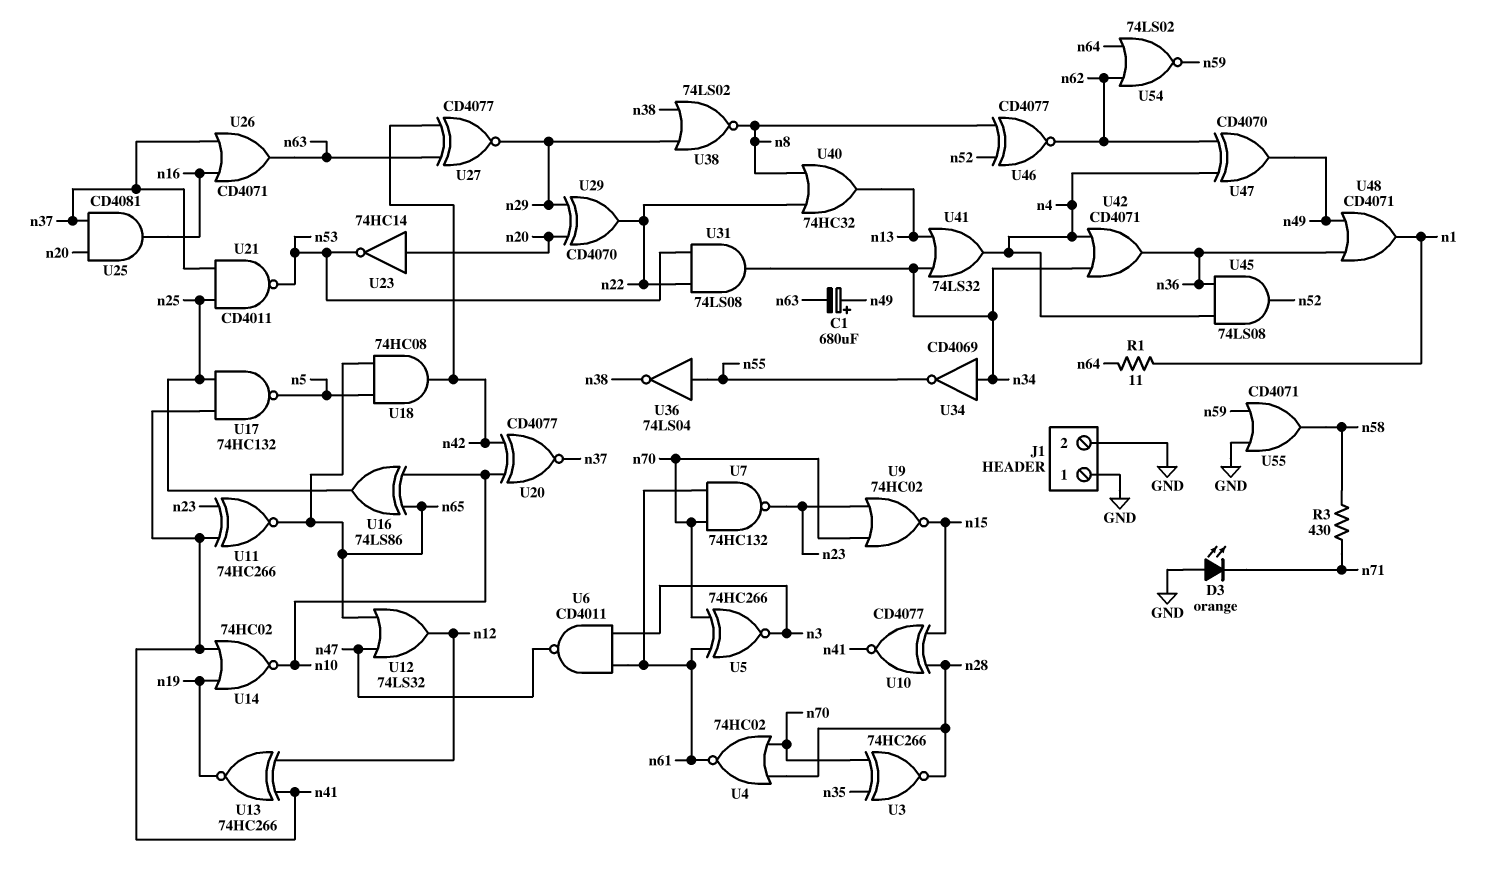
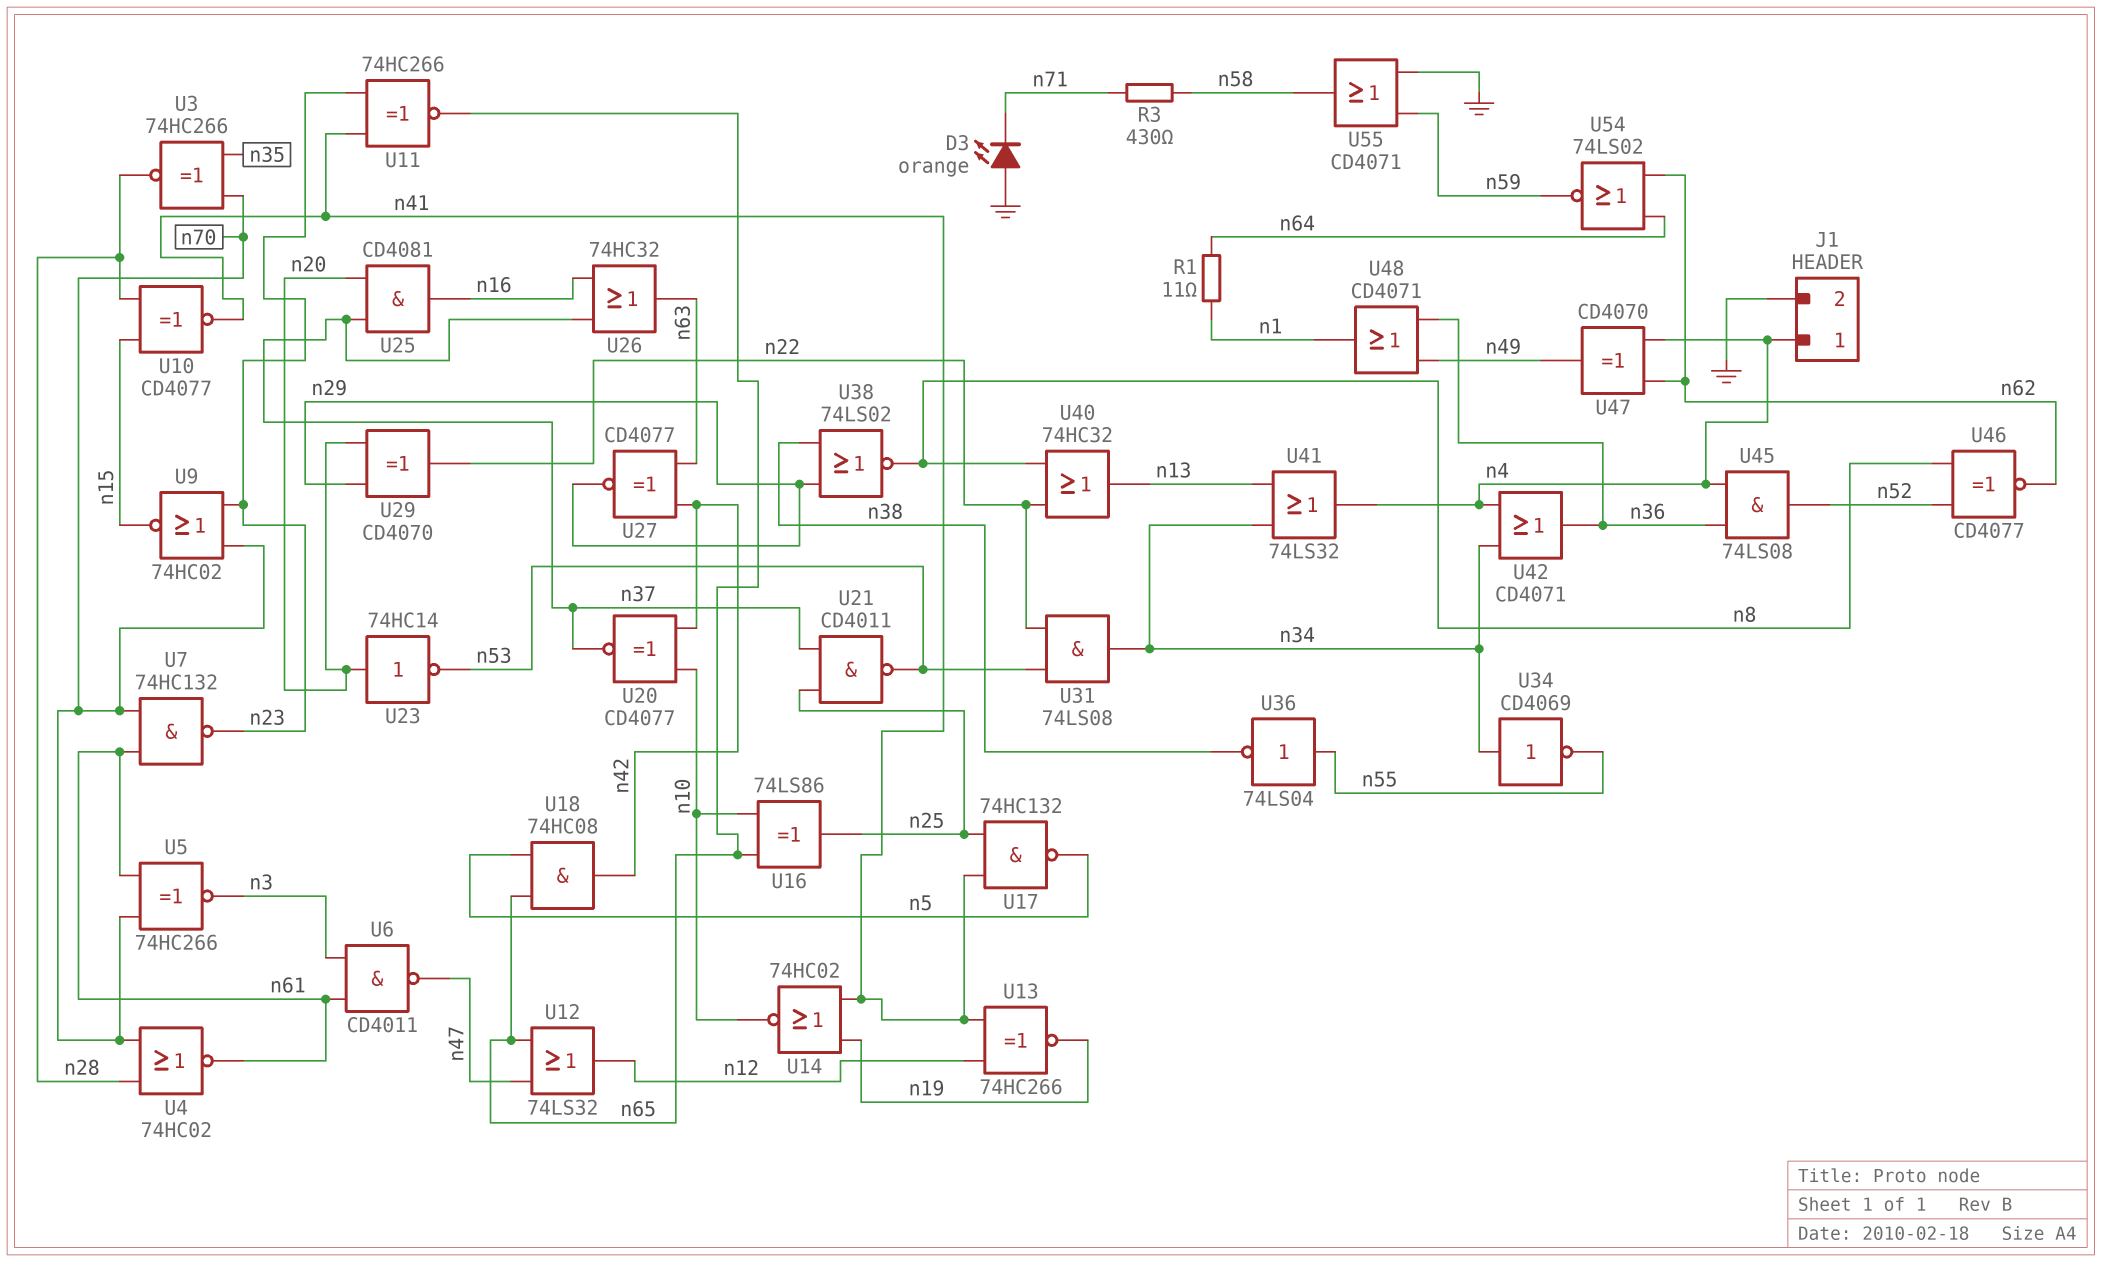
C1: 680uF (plus n49, minus n63) -> none
J1 pin 1: GND -> n4
U26: OR CD4071 (in n16, in n37, out n63) -> OR 74HC32 (in n16, in n37, out n63)

